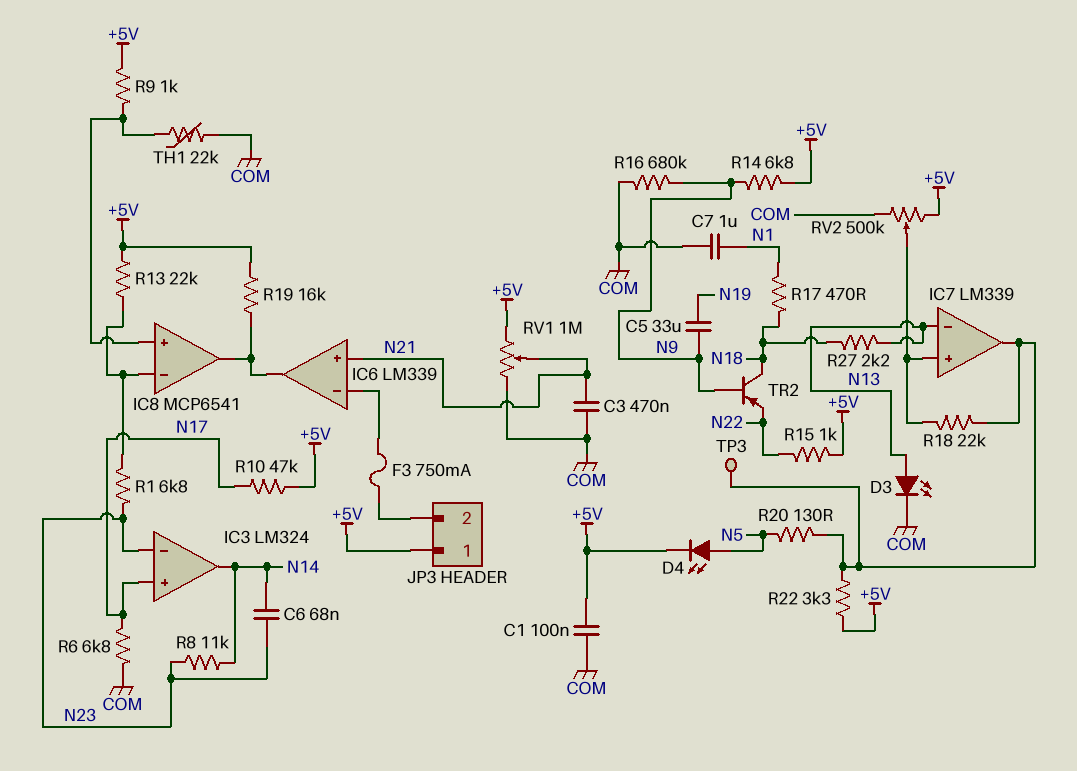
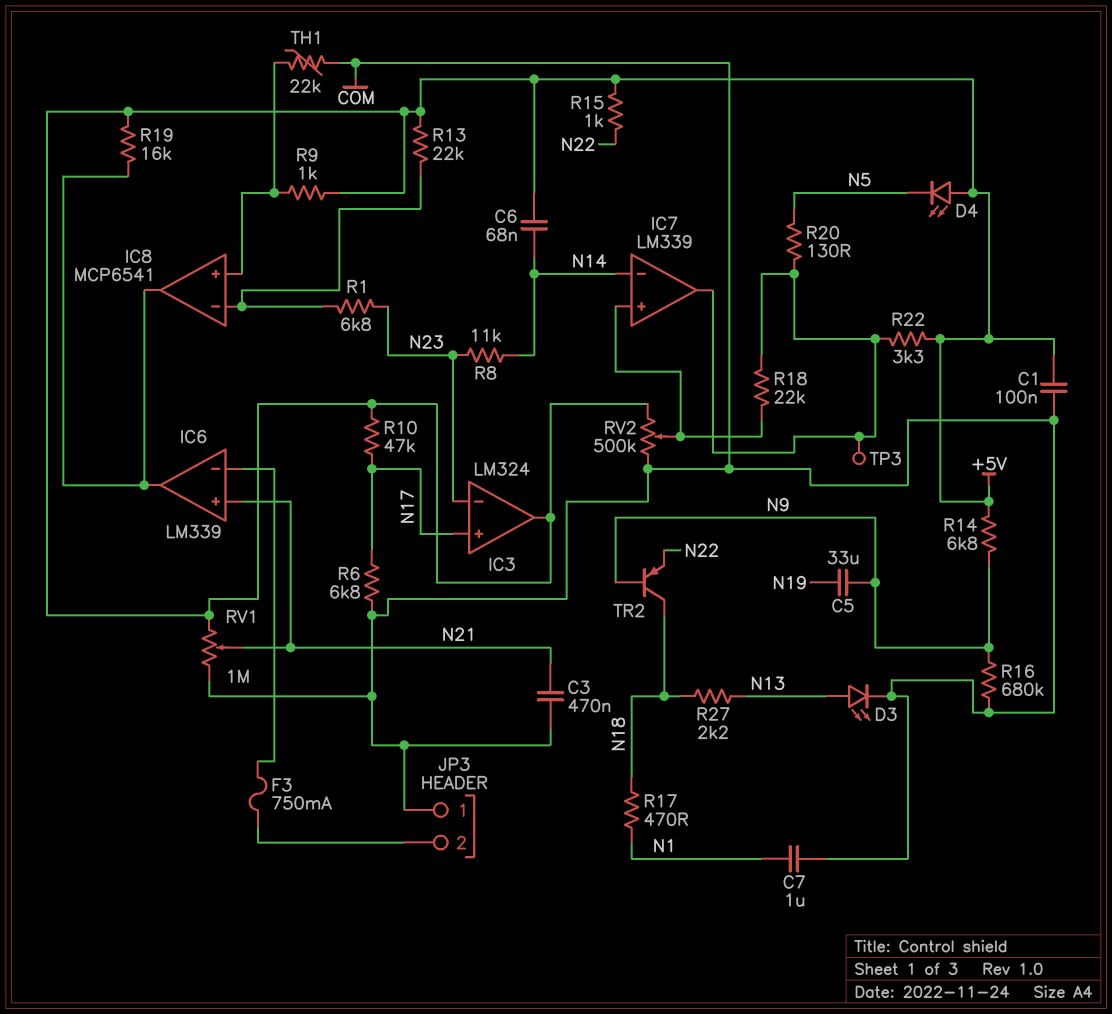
C6: 68nF (N14, N23) -> 68nF (+5V, N14)
D4: LED (A N5, K +5V) -> LED (A +5V, K N5)
IC3 pin out: N14 -> +5V
IC7 pin in-: N13 -> N14
JP3 pin 1: +5V -> COM

